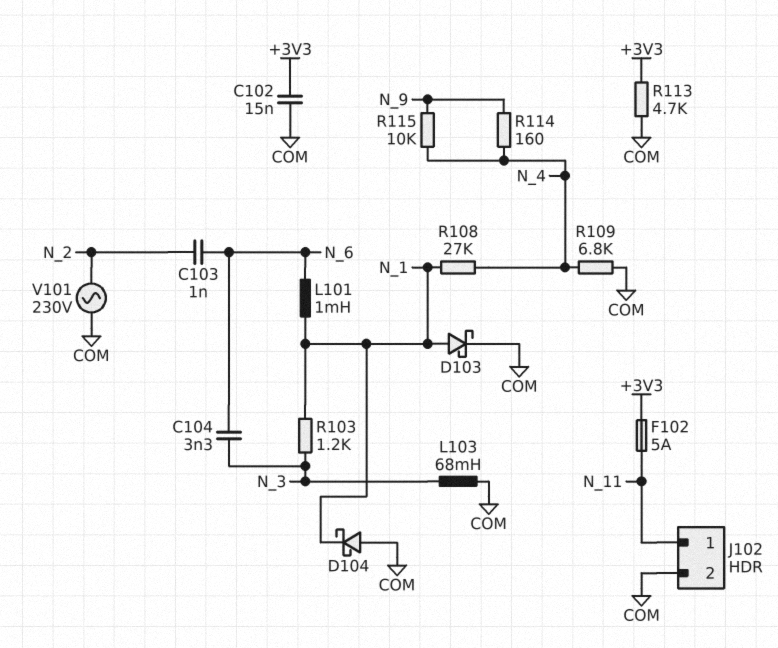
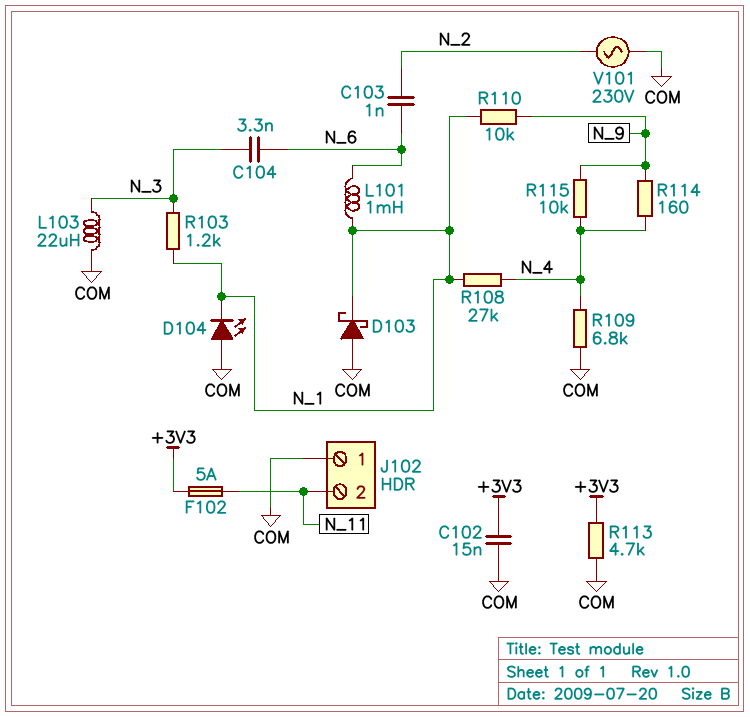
D103: schottky (A N_1, K COM) -> schottky (A COM, K N_1)
D104: schottky (A COM, K N_1) -> LED (A COM, K N_1)
J102 pin 1: N_11 -> COM
J102 pin 2: COM -> N_11
L103: 68mH (COM, N_3) -> 22uH (COM, N_3)
R110: none -> 10k (N_1, N_9)

